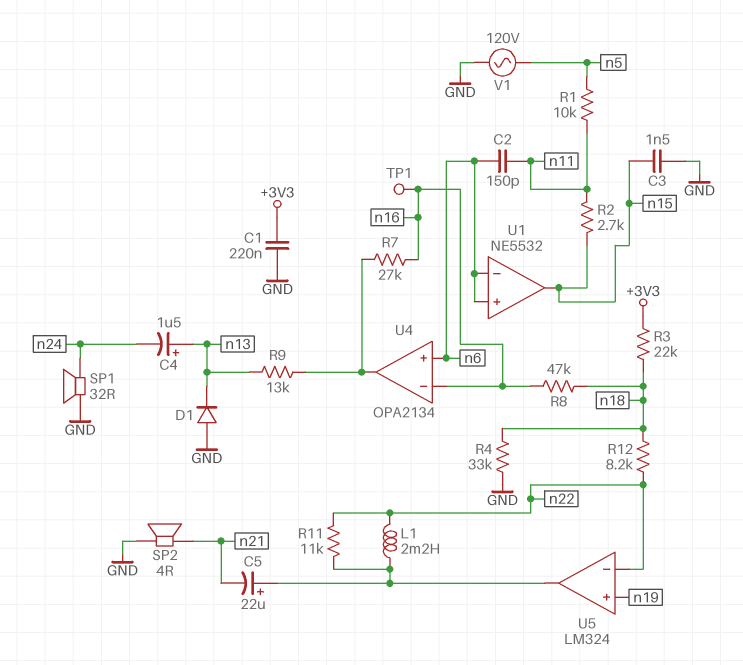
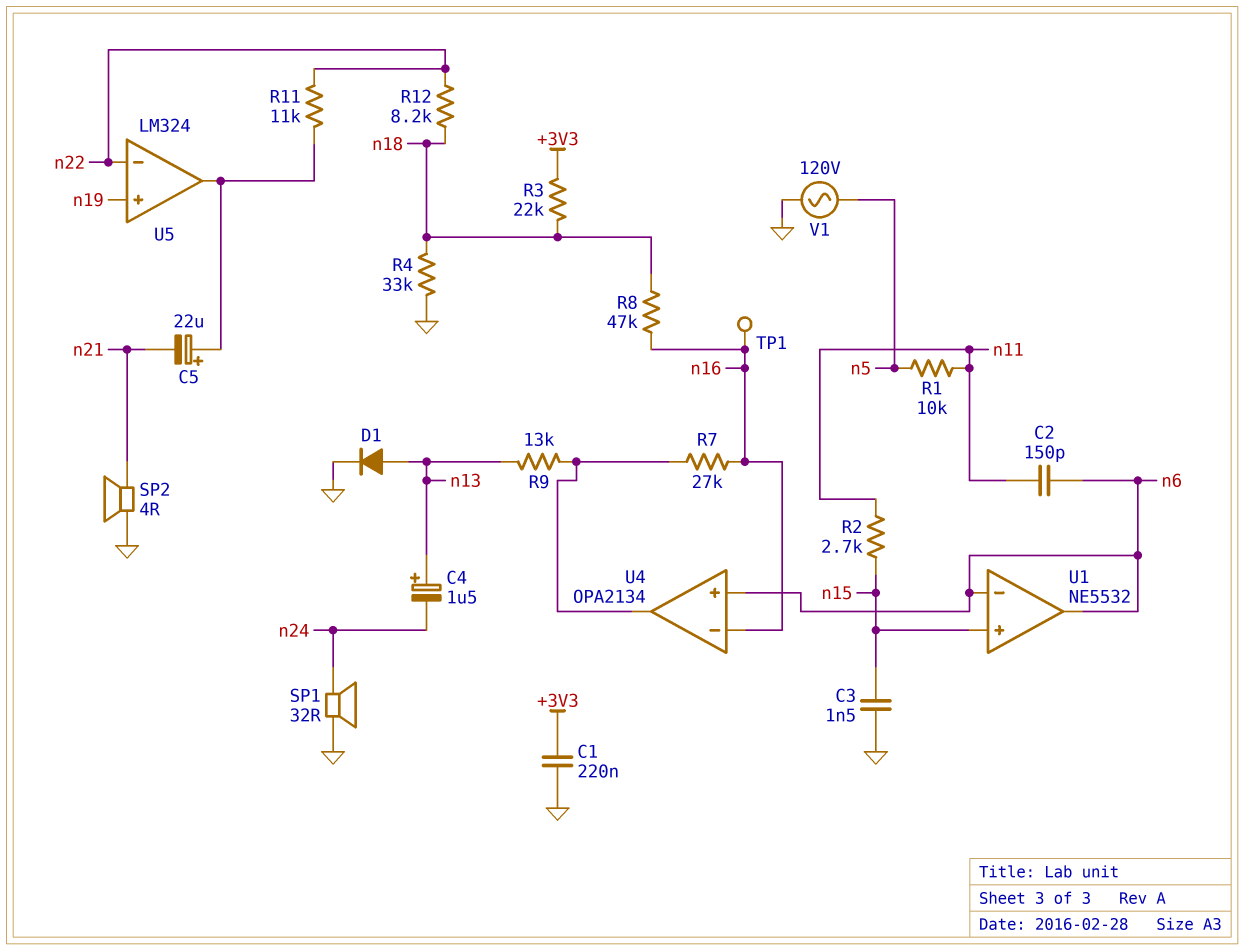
D1: diode (A GND, K n13) -> diode (A n13, K GND)
L1: 2.2mH (U5/out, n22) -> none
U1 pin in+: n6 -> n15
U1 pin out: n15 -> n6

